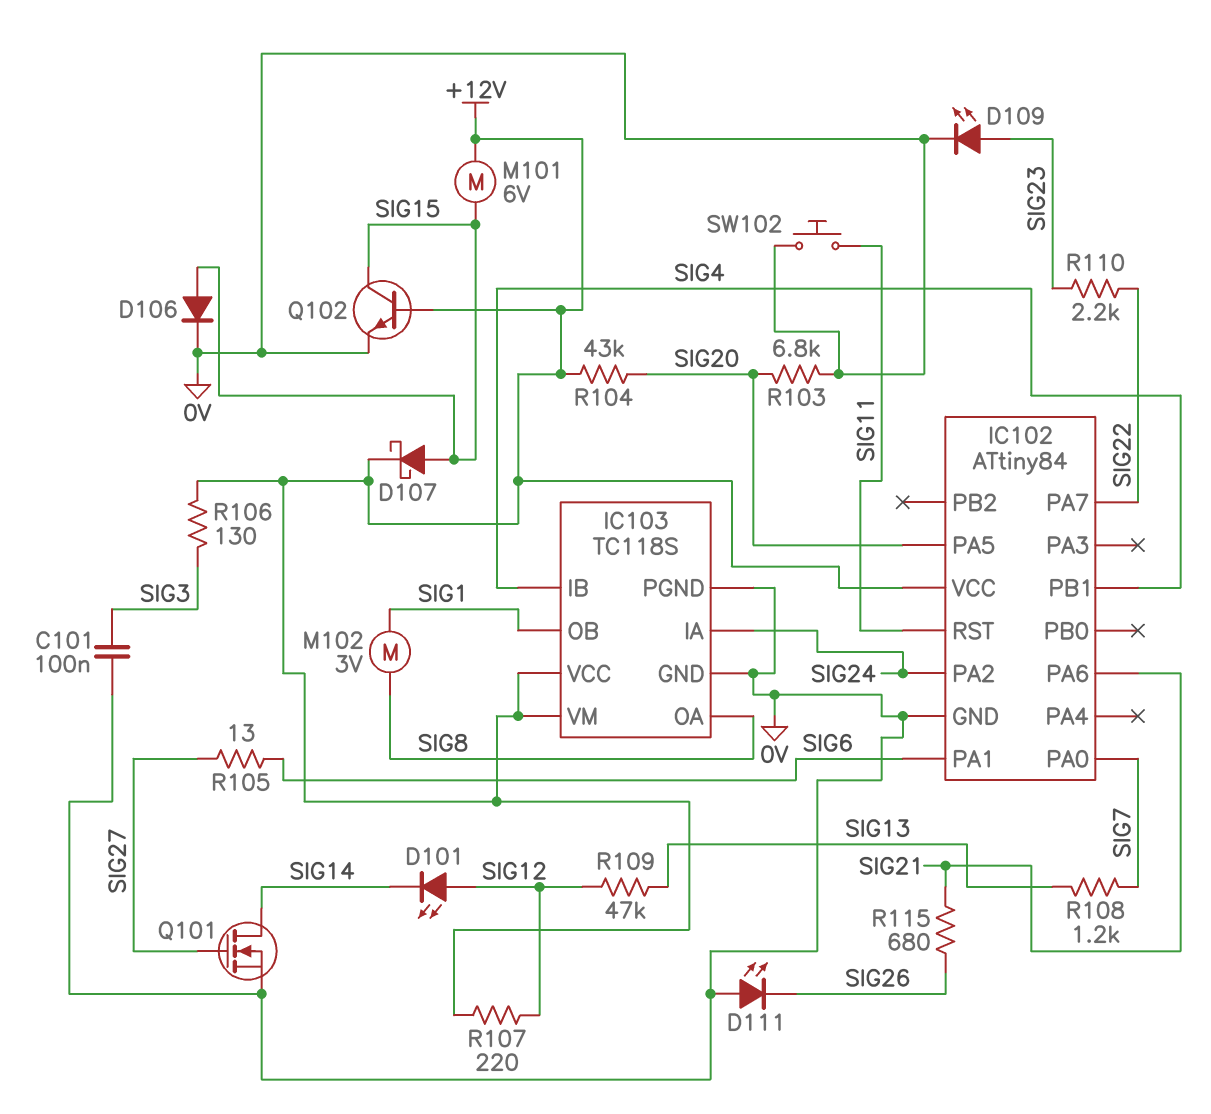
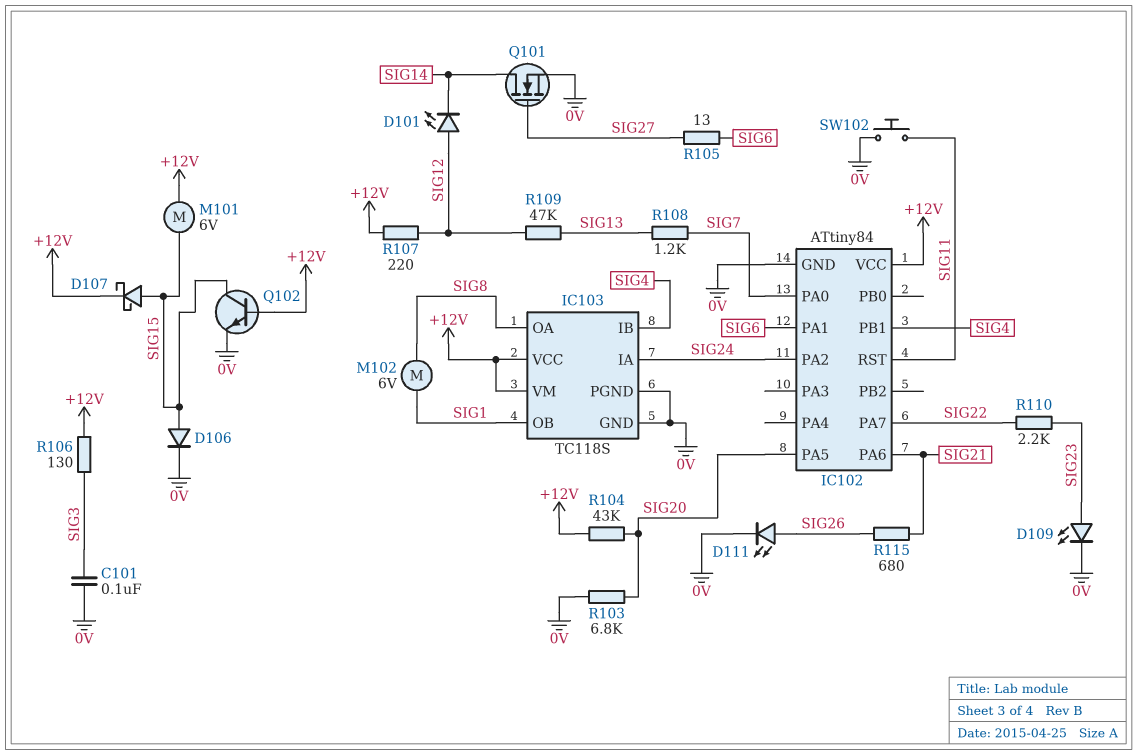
D111: LED (A 0V, K SIG26) -> LED (A SIG26, K 0V)
M102: motor 3V (SIG1, SIG8) -> motor 6V (SIG1, SIG8)

